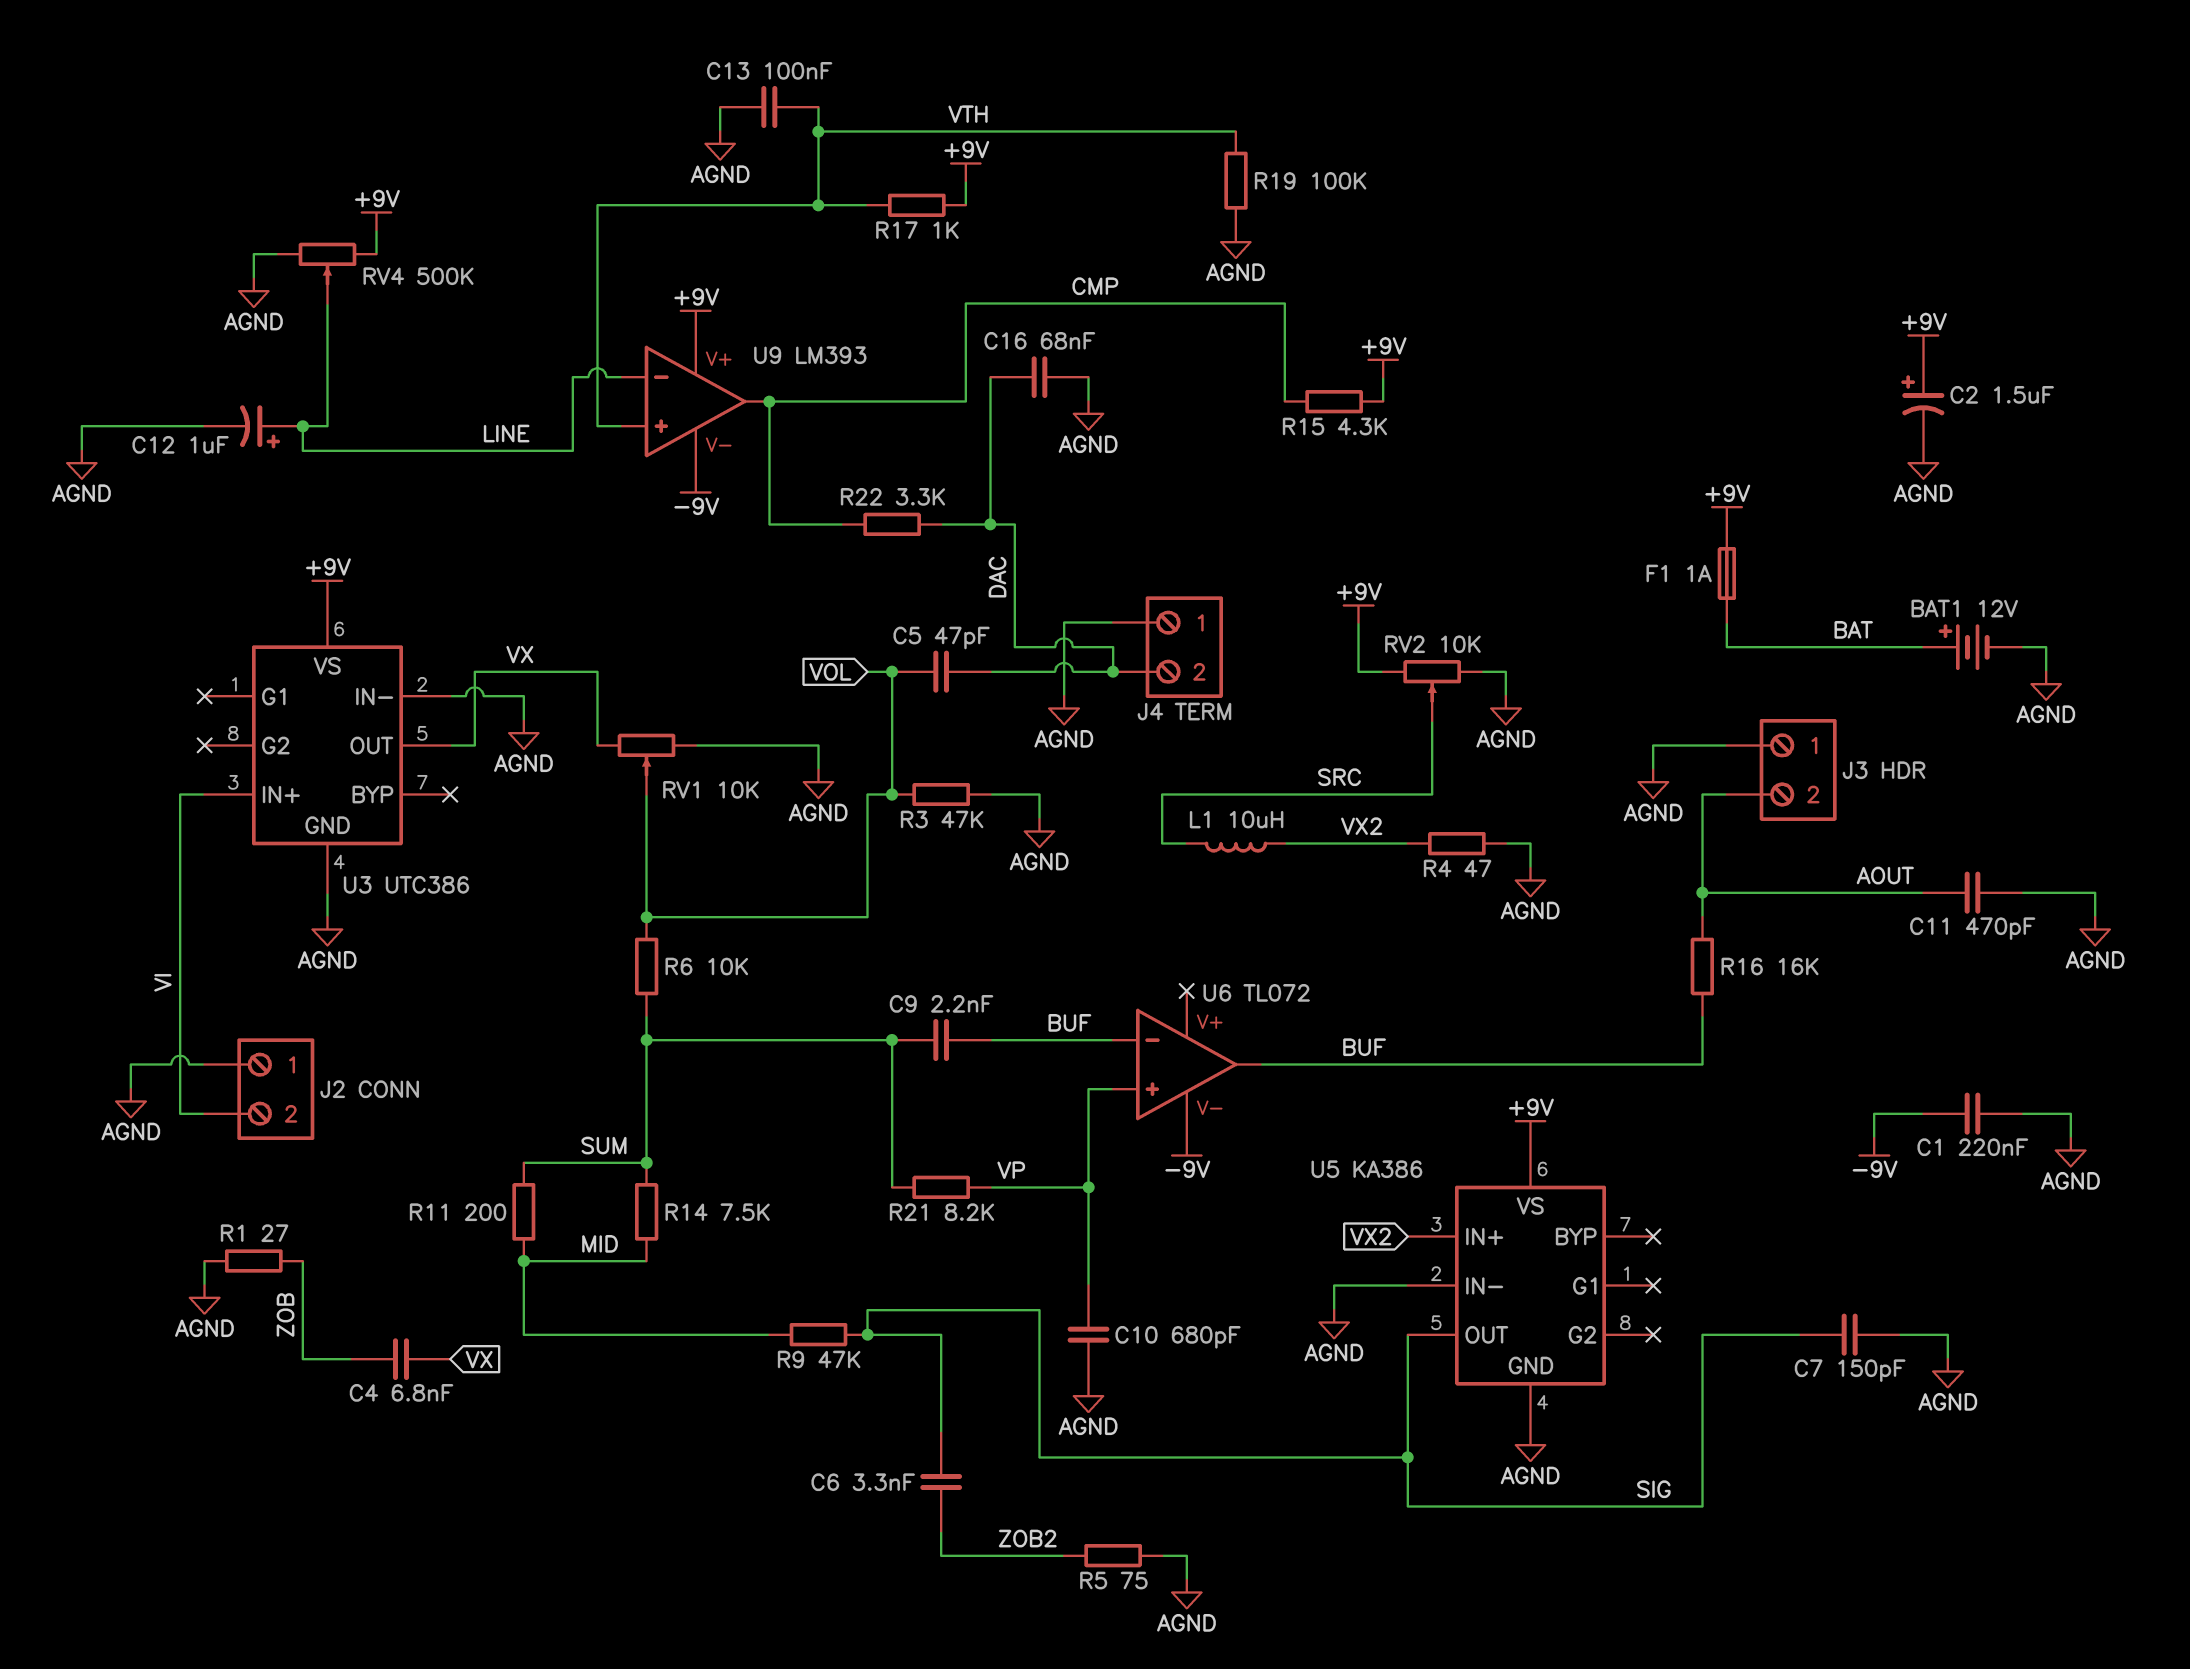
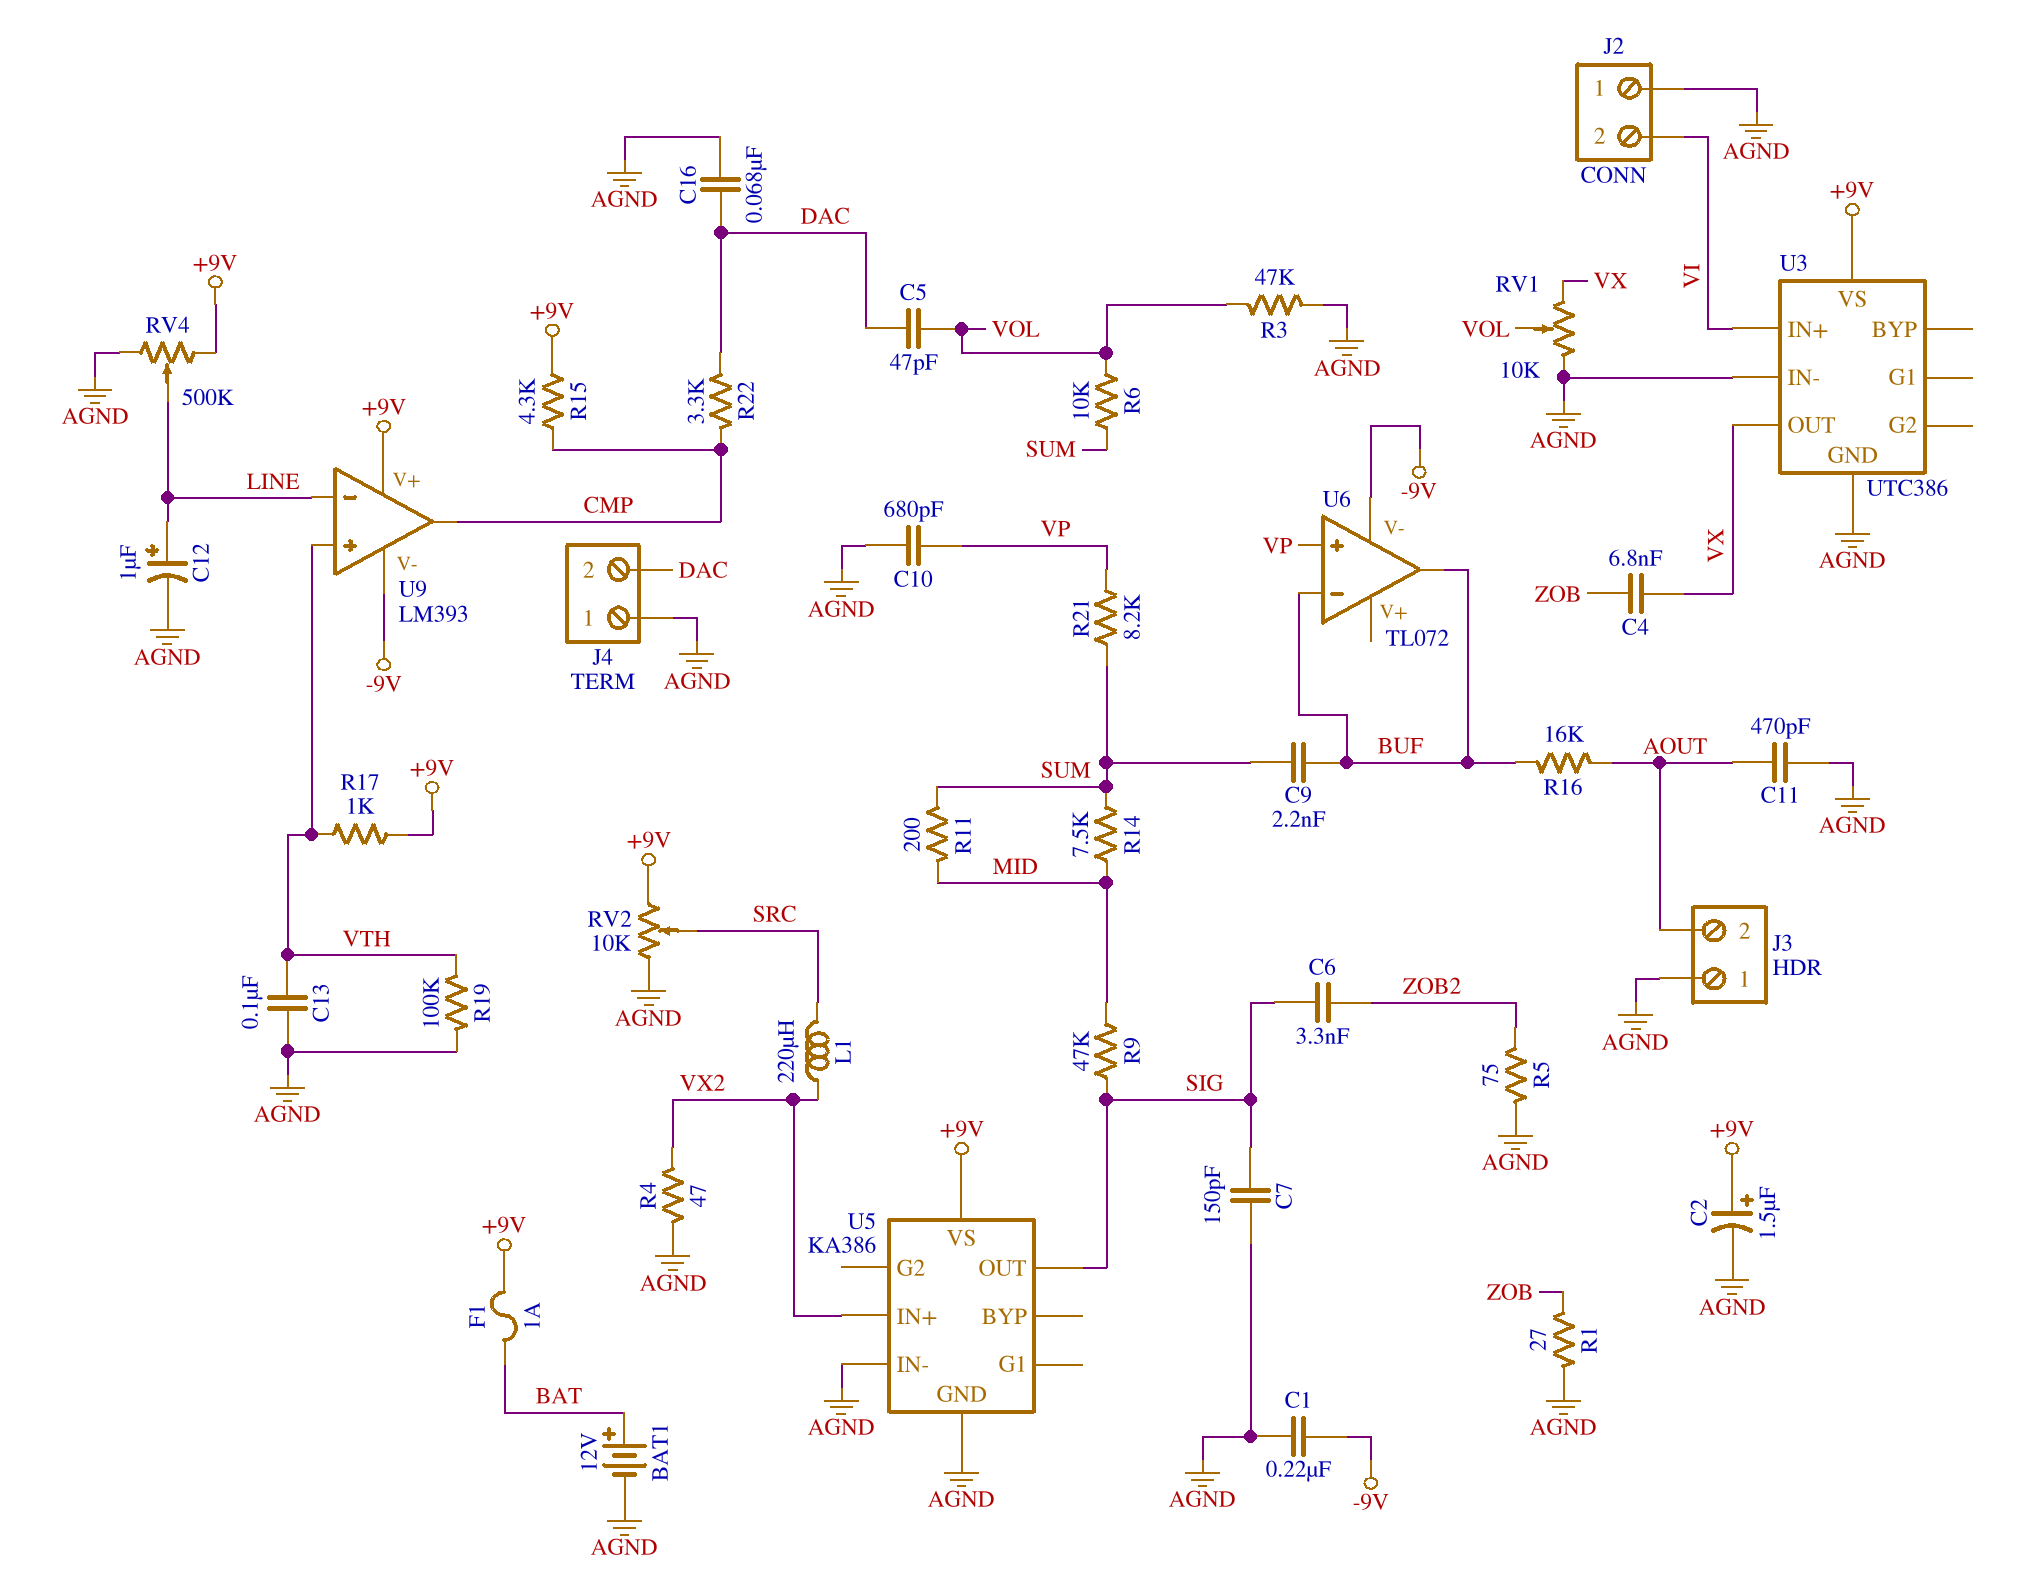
L1: 10uH (SRC, VX2) -> 220uH (SRC, VX2)

